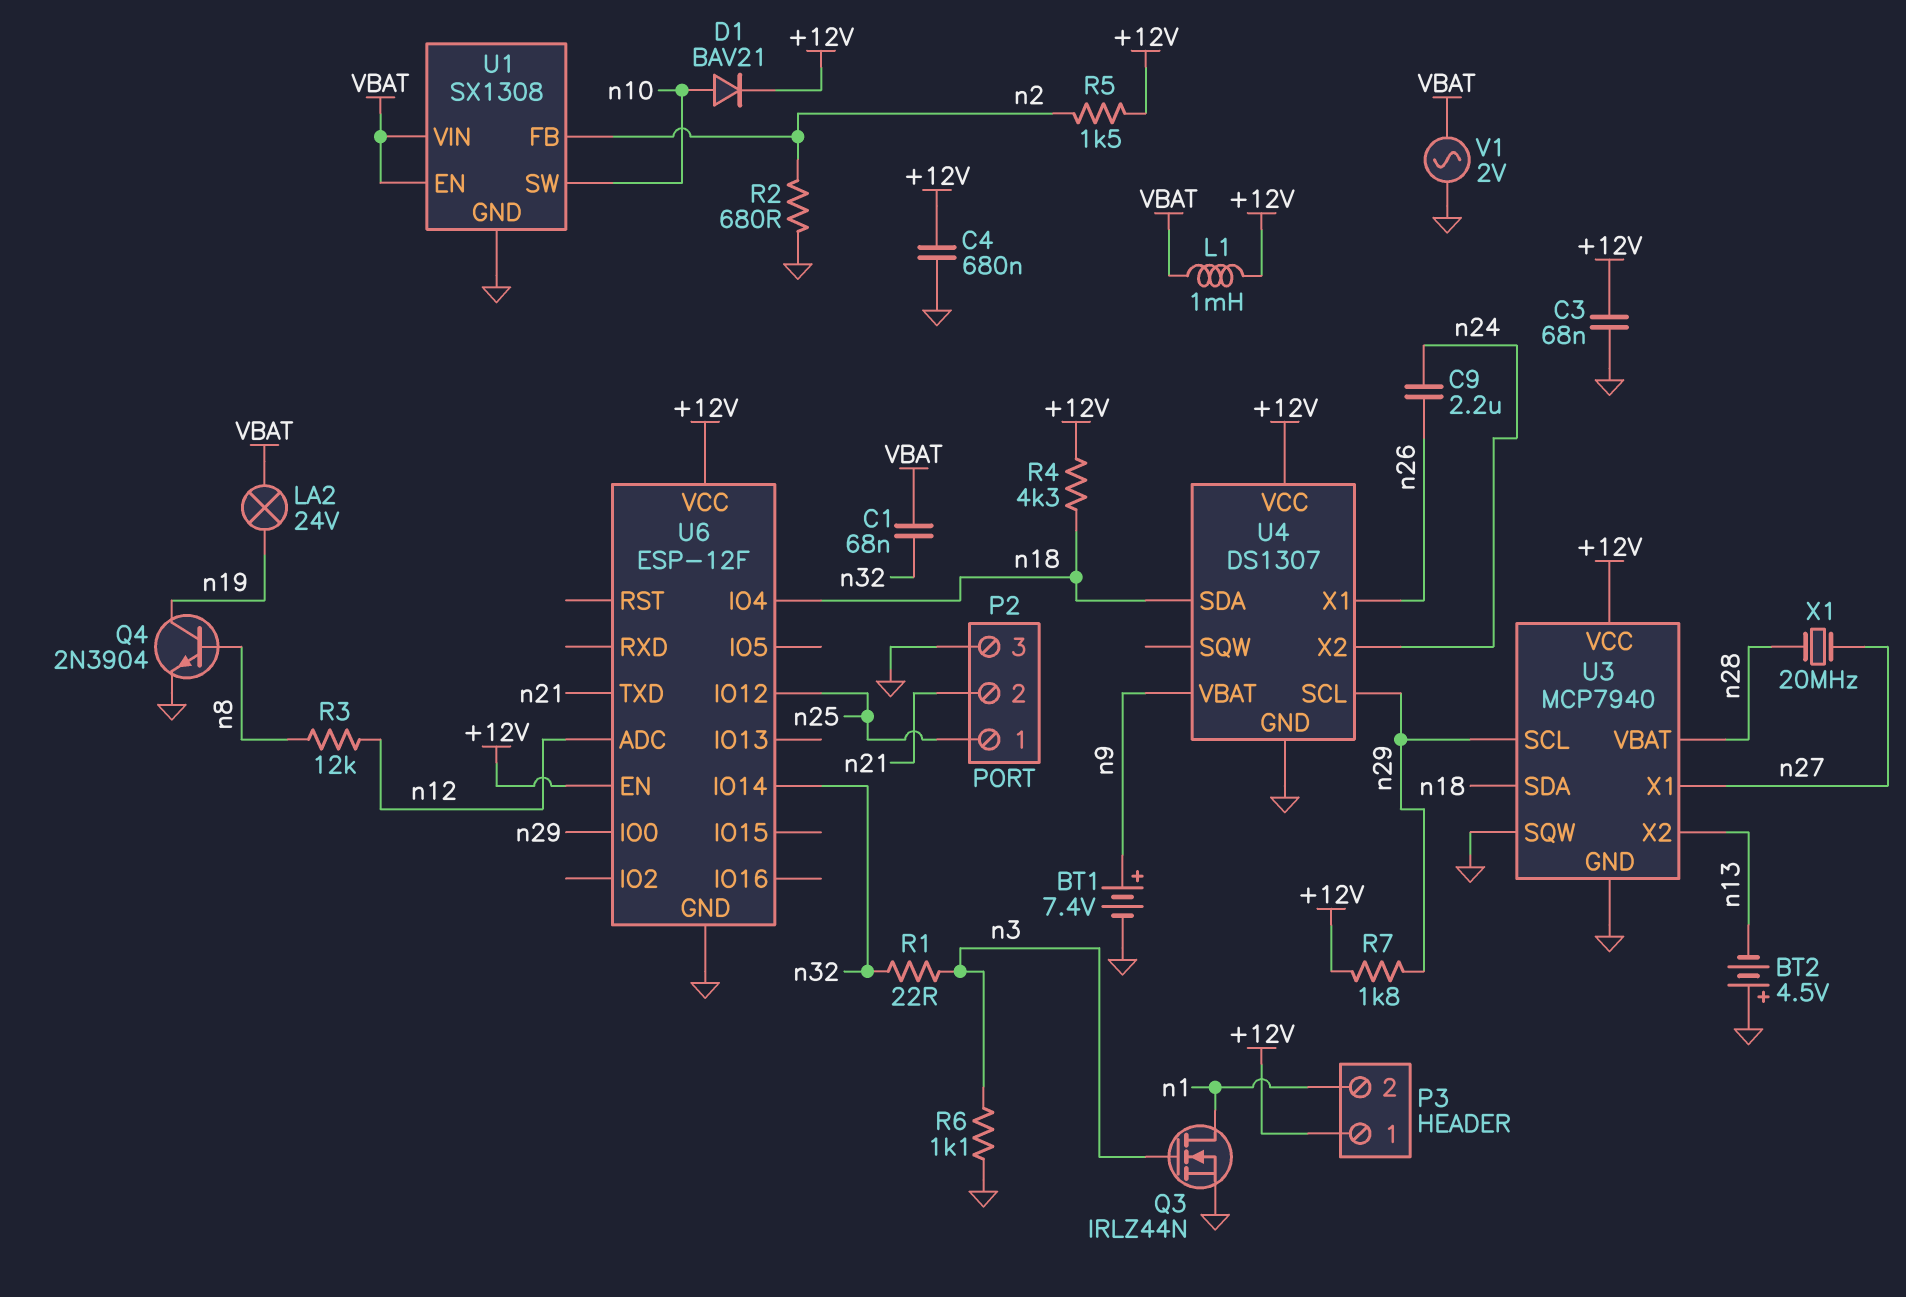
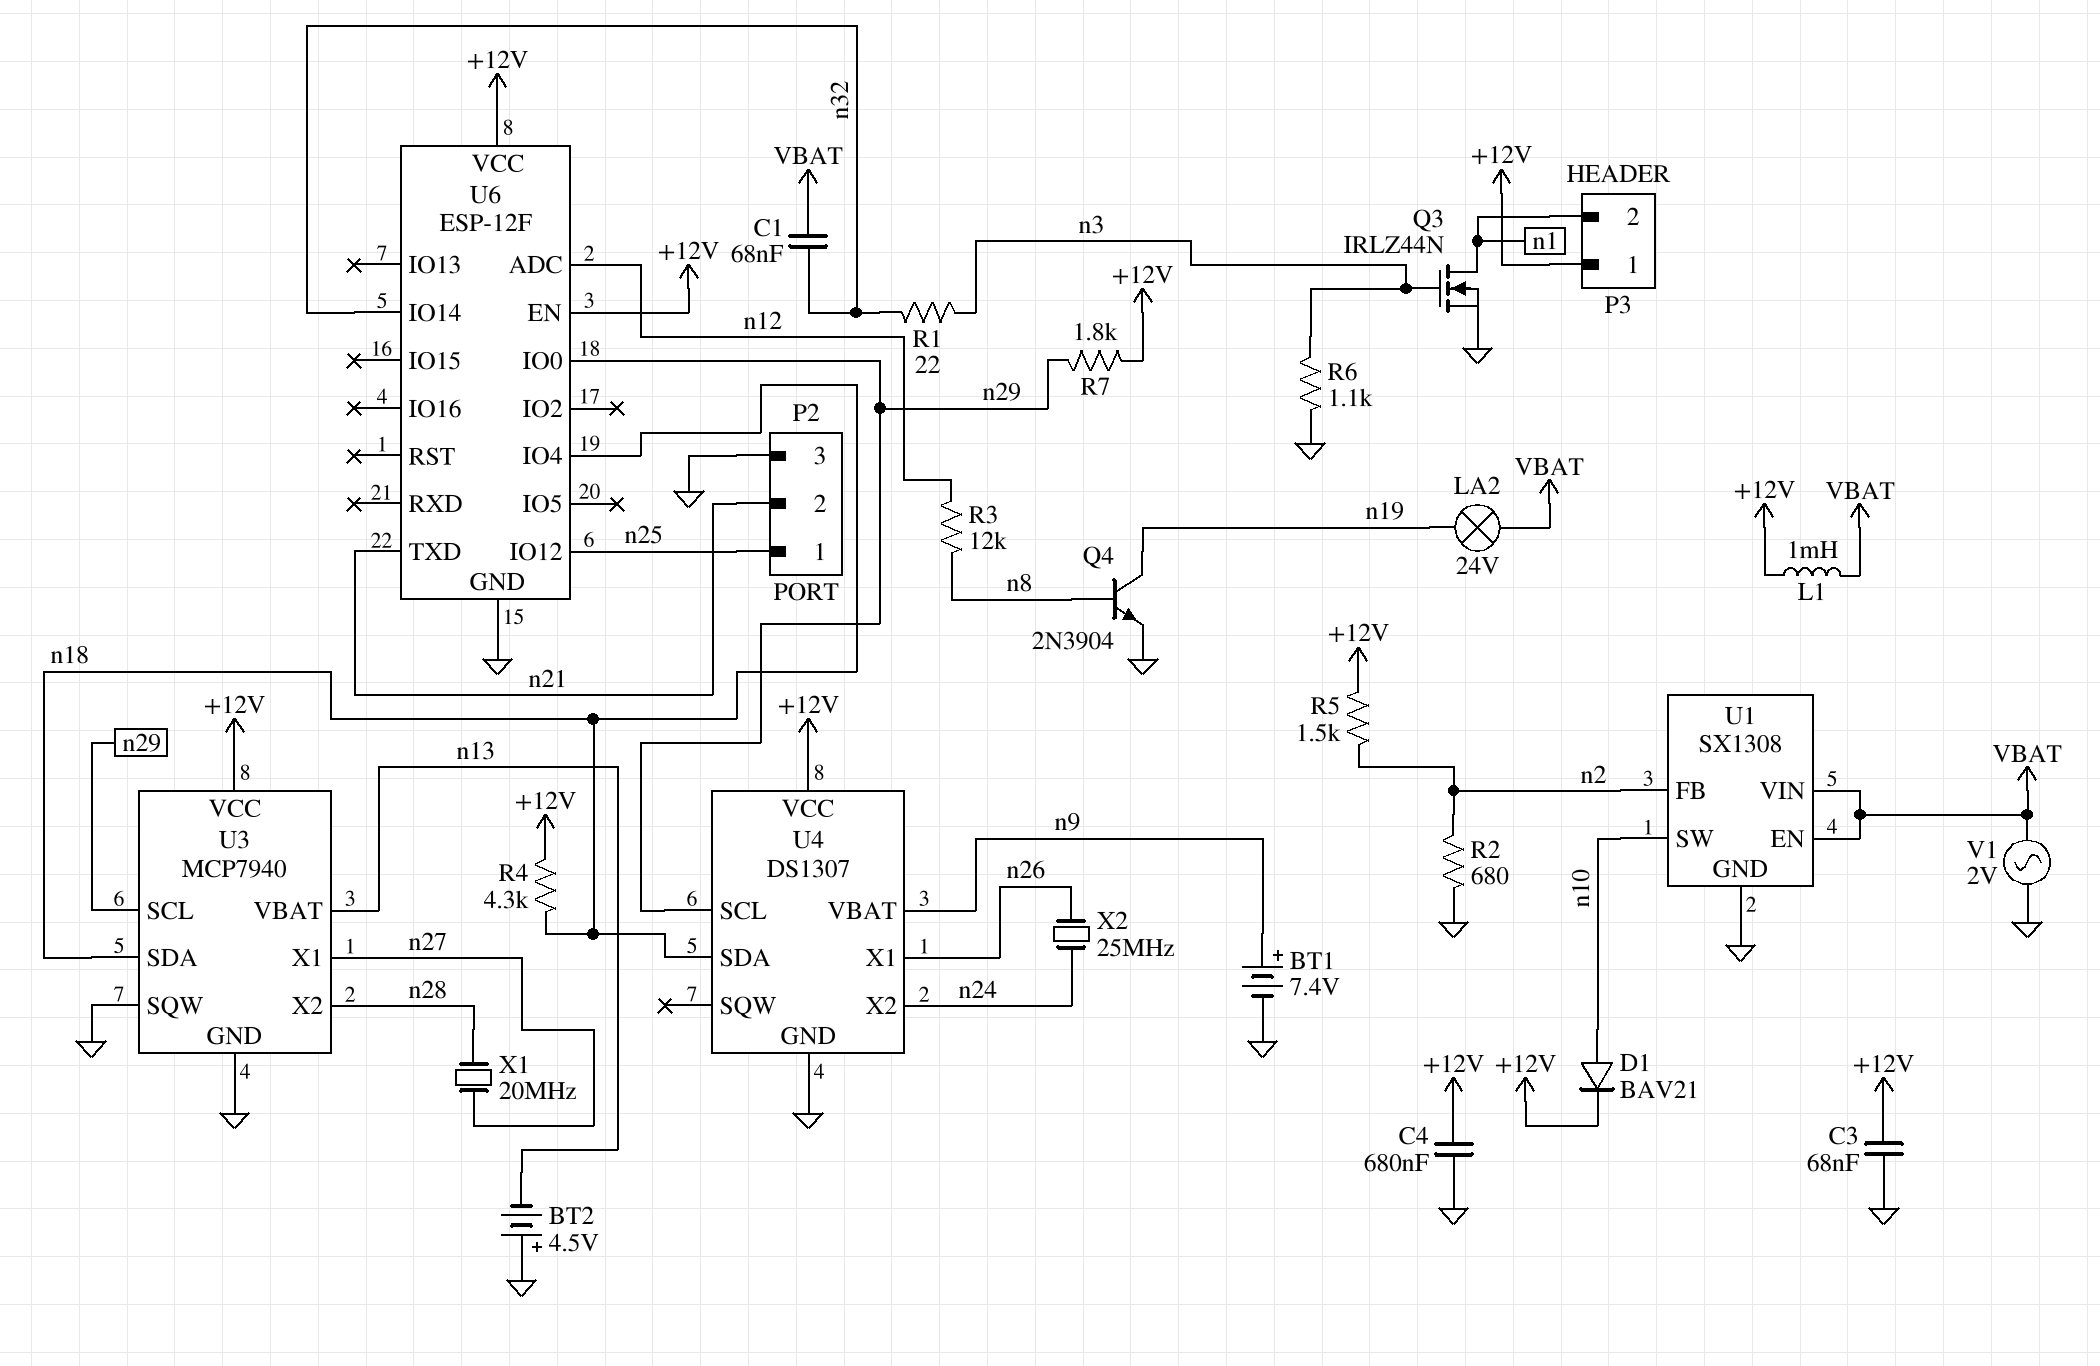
C9: 2.2uF (n24, n26) -> none
U3 pin VBAT: n28 -> n13
U3 pin X2: n13 -> n28
X2: none -> 25MHz (n24, n26)

